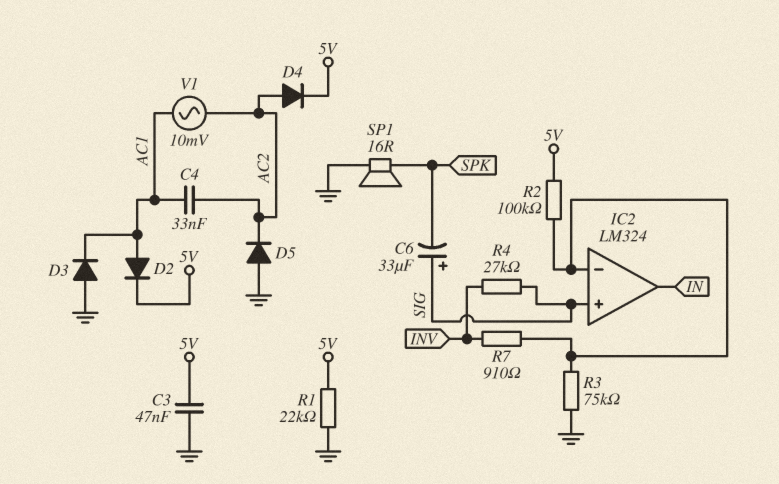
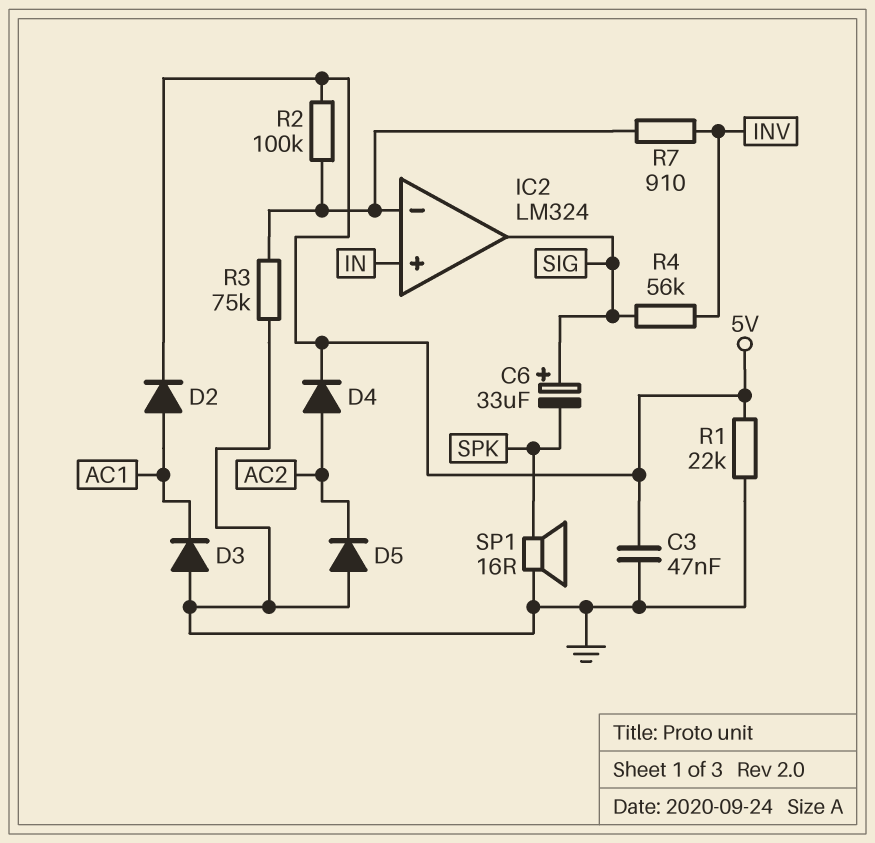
C4: 33nF (AC1, AC2) -> none
IC2 pin in+: SIG -> IN
IC2 pin out: IN -> SIG
R4: 27k (INV, SIG) -> 56k (INV, SIG)
V1: AC 10mV (AC1, AC2) -> none

